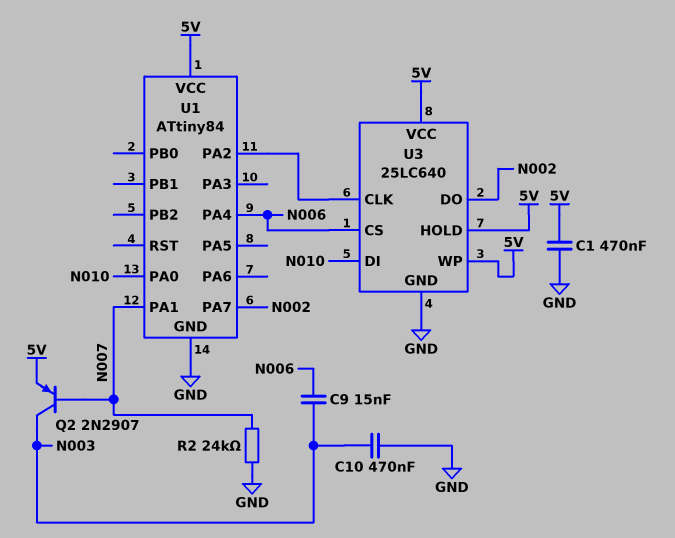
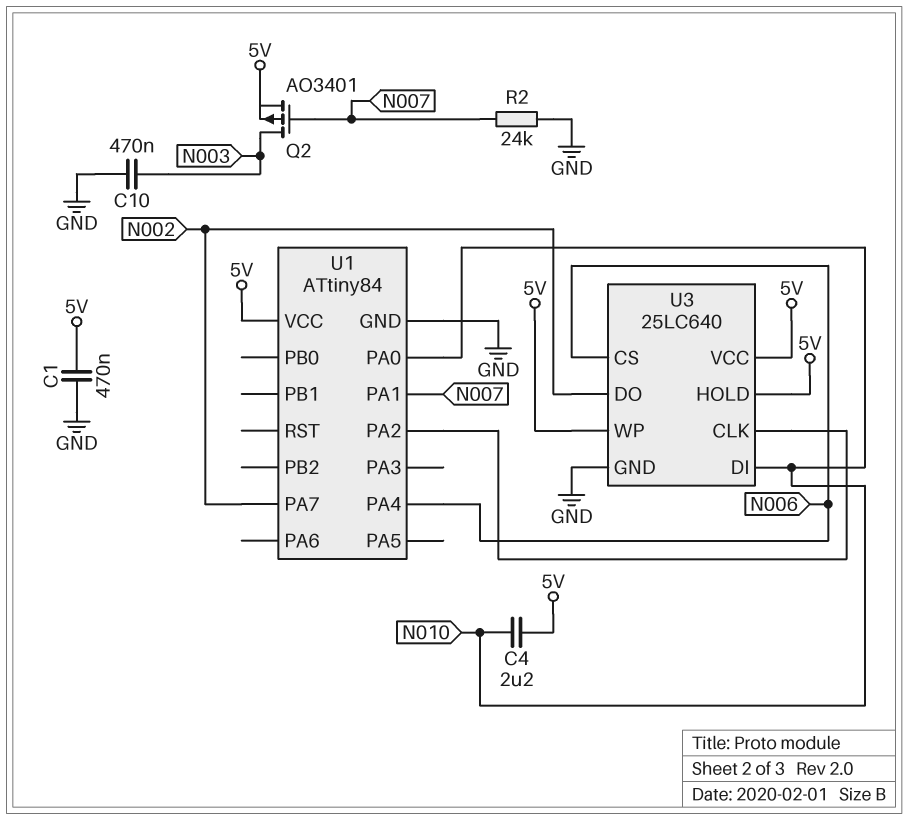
C4: none -> 2.2uF (5V, N010)
C9: 15nF (N003, N006) -> none
Q2: PNP 2N2907 (B N007, C N003, E 5V) -> PMOS AO3401 (G N007, D N003, S 5V)

